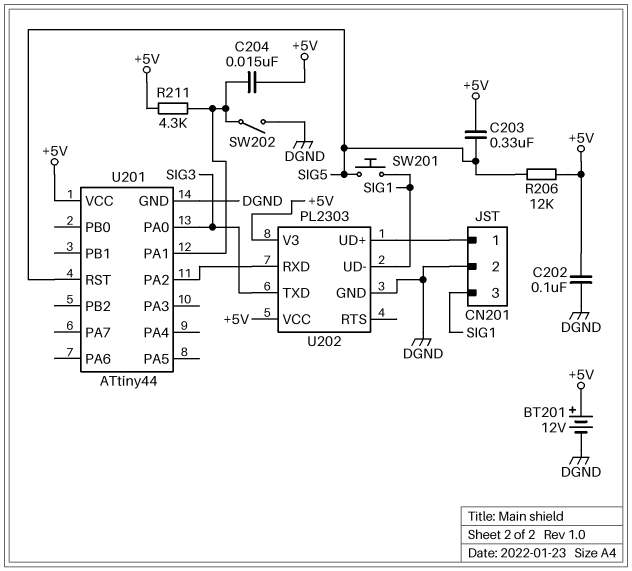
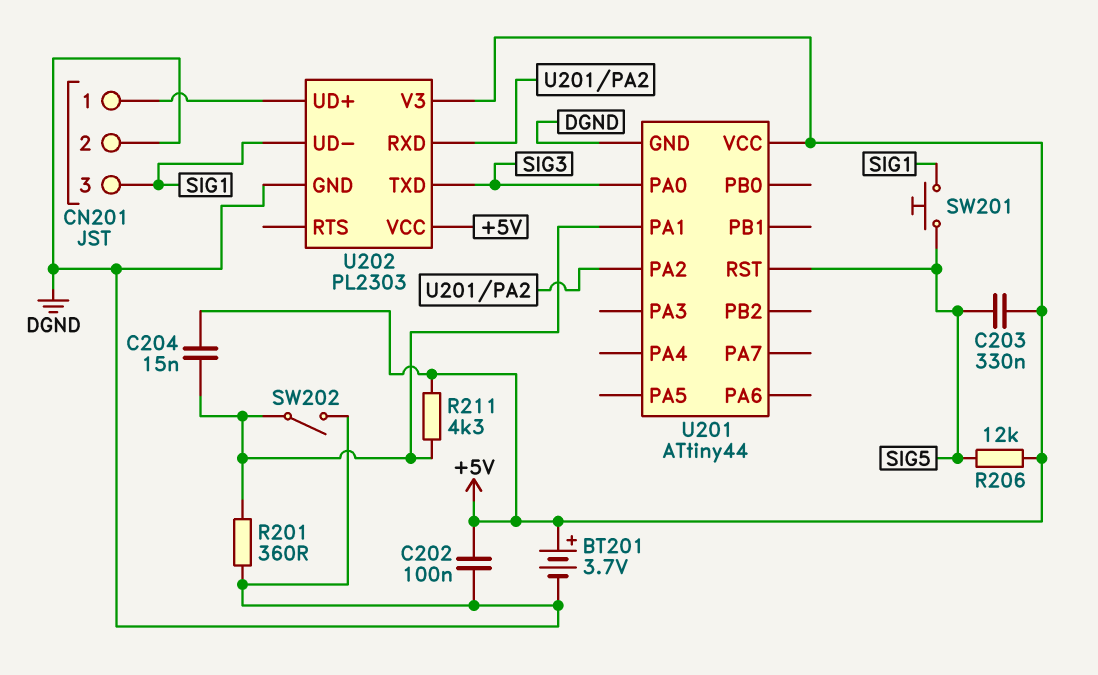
BT201: 12V (plus +5V, minus DGND) -> 3.7V (plus +5V, minus DGND)
R201: none -> 360 (DGND, U201/PA1)

